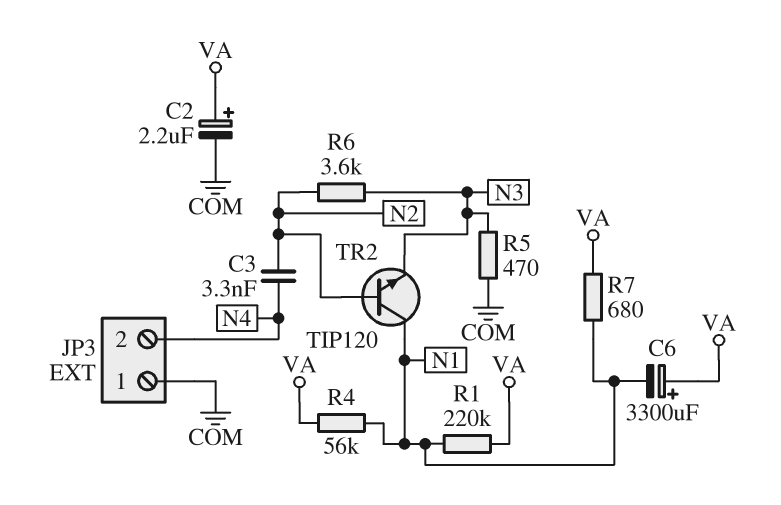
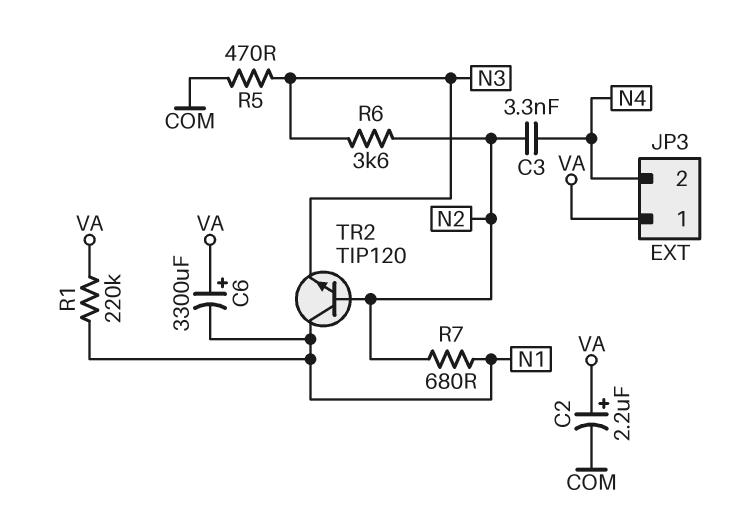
JP3 pin 1: COM -> VA
R4: 56k (N1, VA) -> none
R7: 680 (N1, VA) -> 680 (N1, N2)

